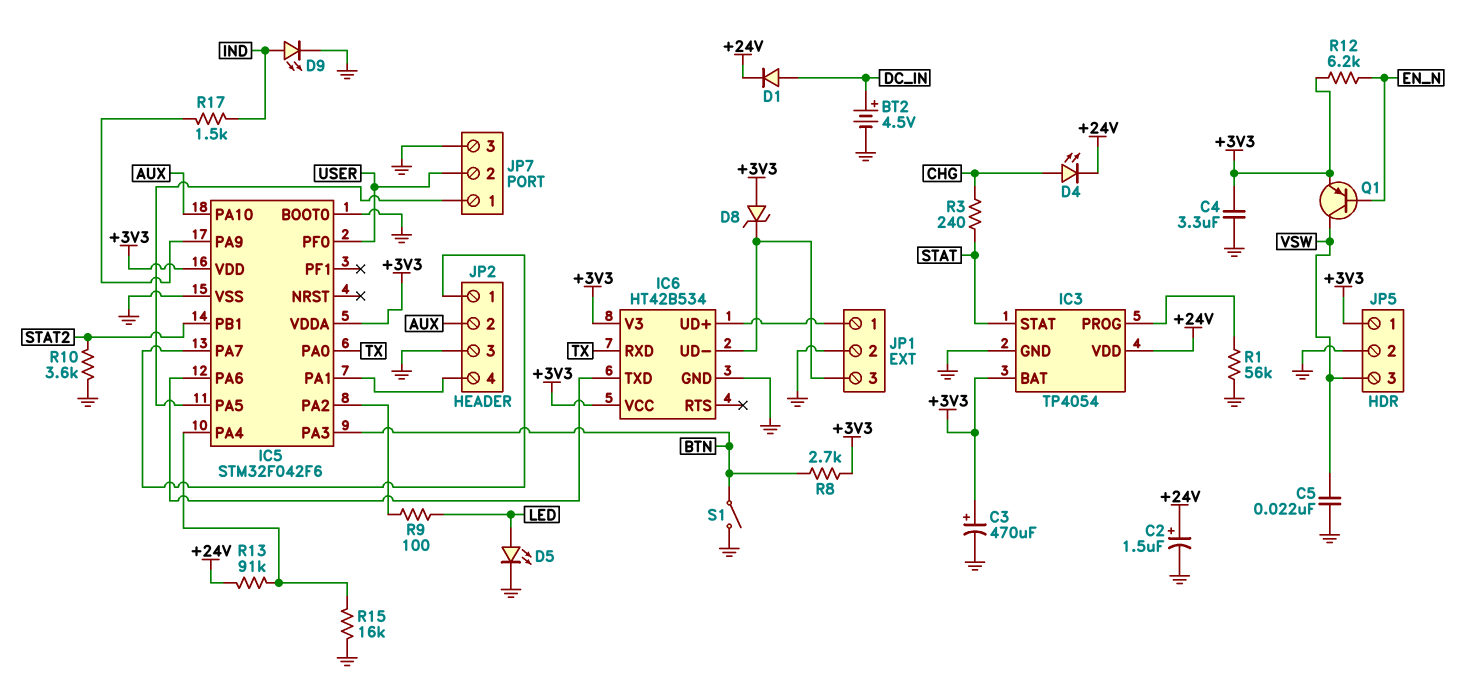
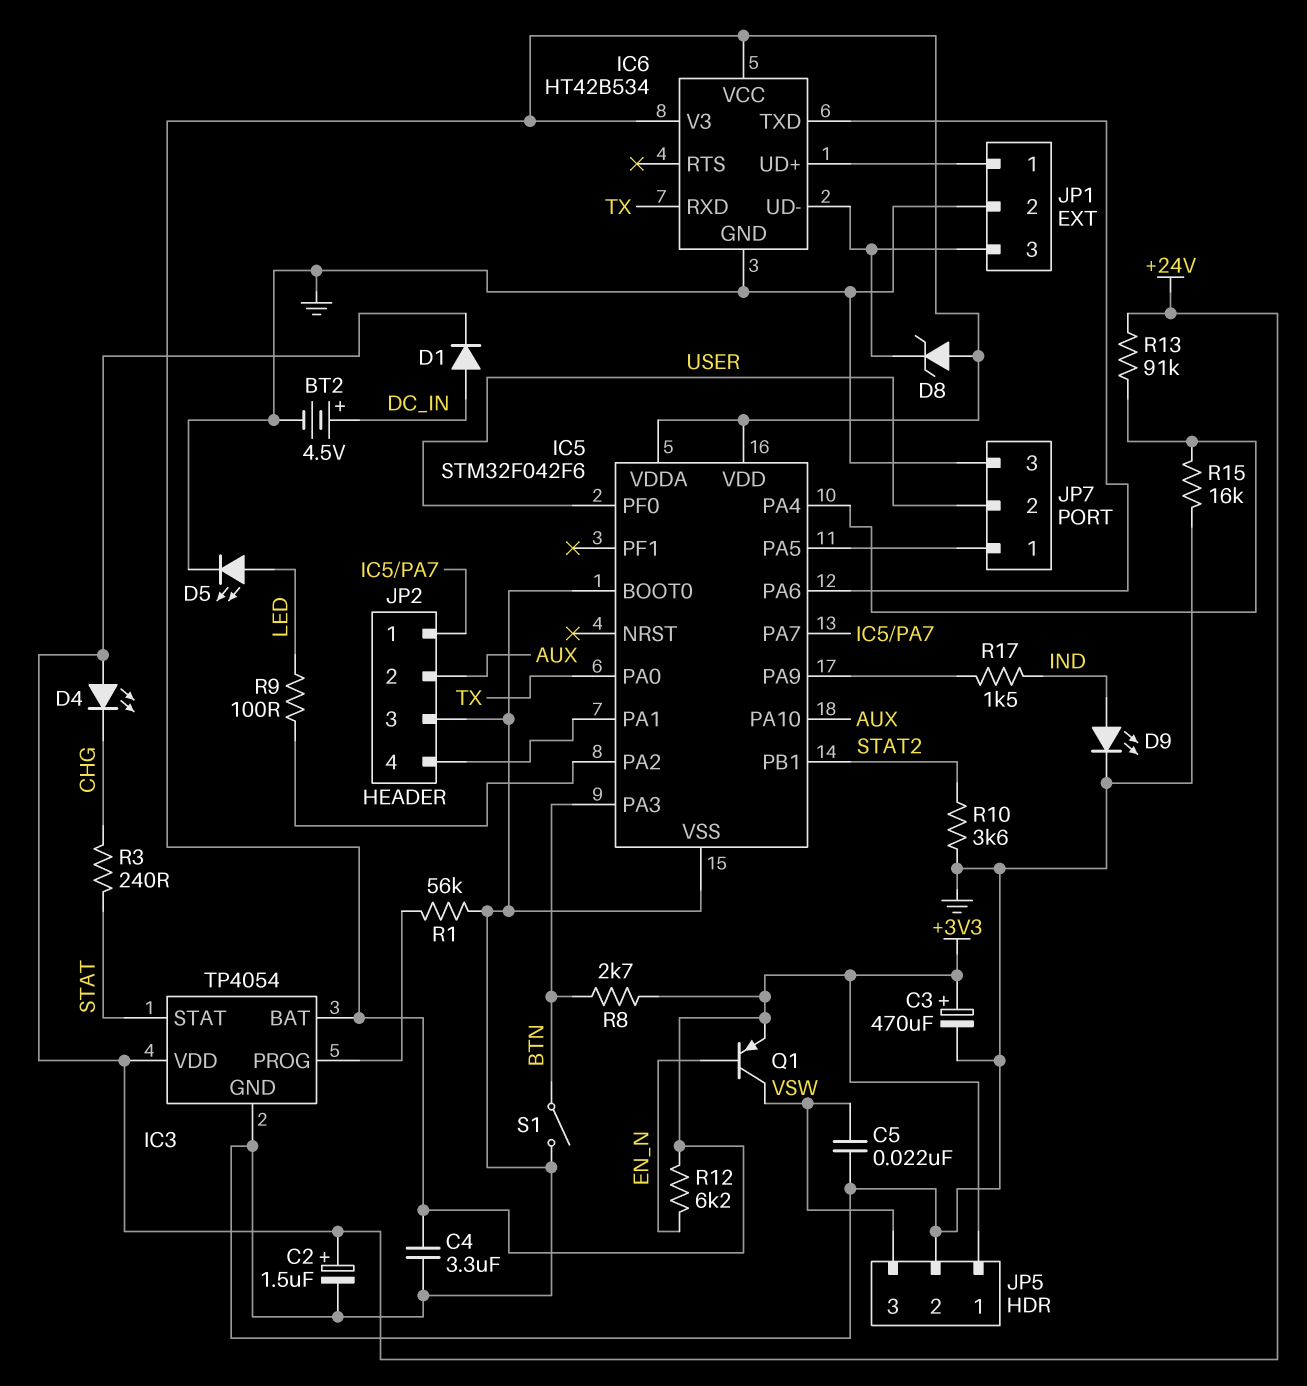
D4: LED (A CHG, K +24V) -> LED (A +24V, K CHG)

